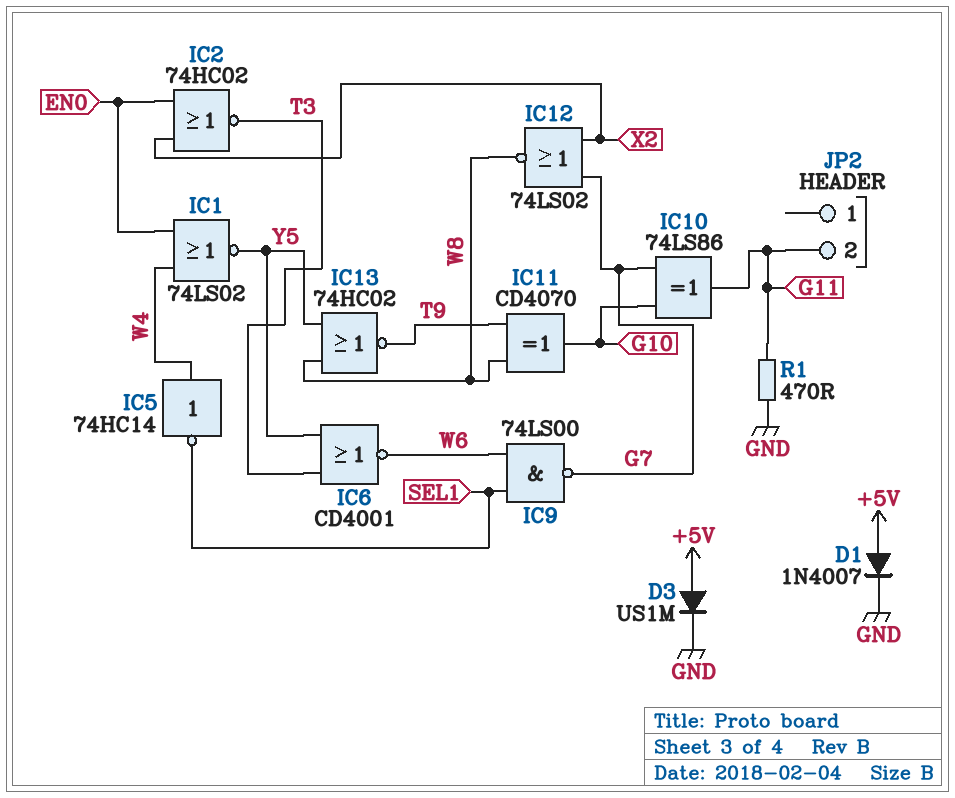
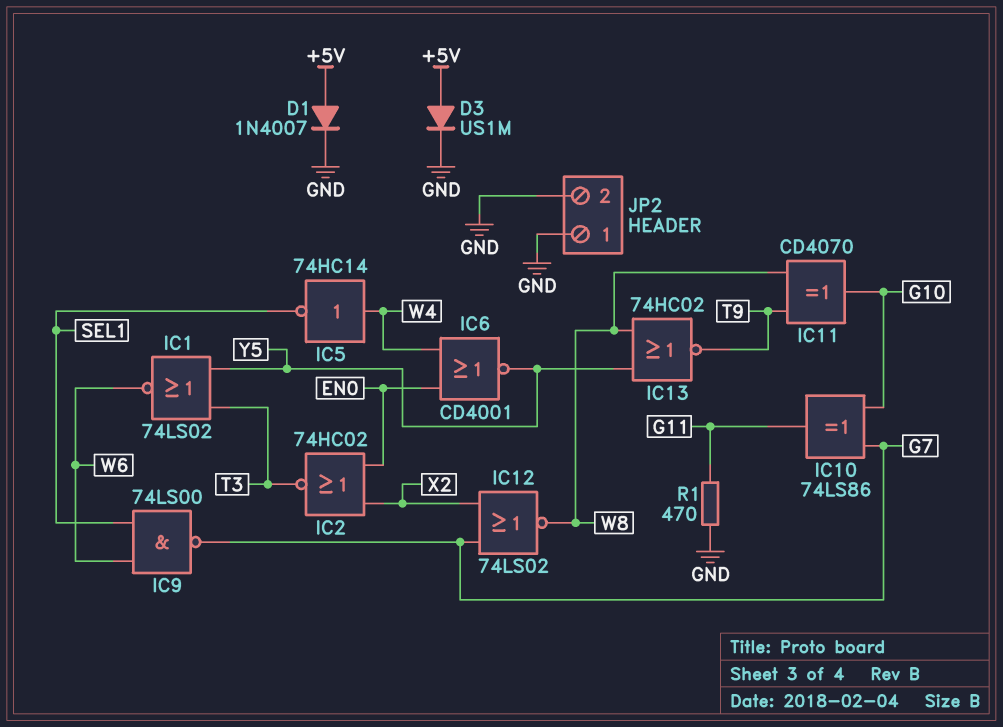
IC1: NOR 74LS02 (in EN0, in W4, out Y5) -> NOR 74LS02 (in T3, in Y5, out W6)
IC6: NOR CD4001 (in T3, in Y5, out W6) -> NOR CD4001 (in EN0, in W4, out Y5)
JP2 pin 1: none -> GND
JP2 pin 2: G11 -> GND

